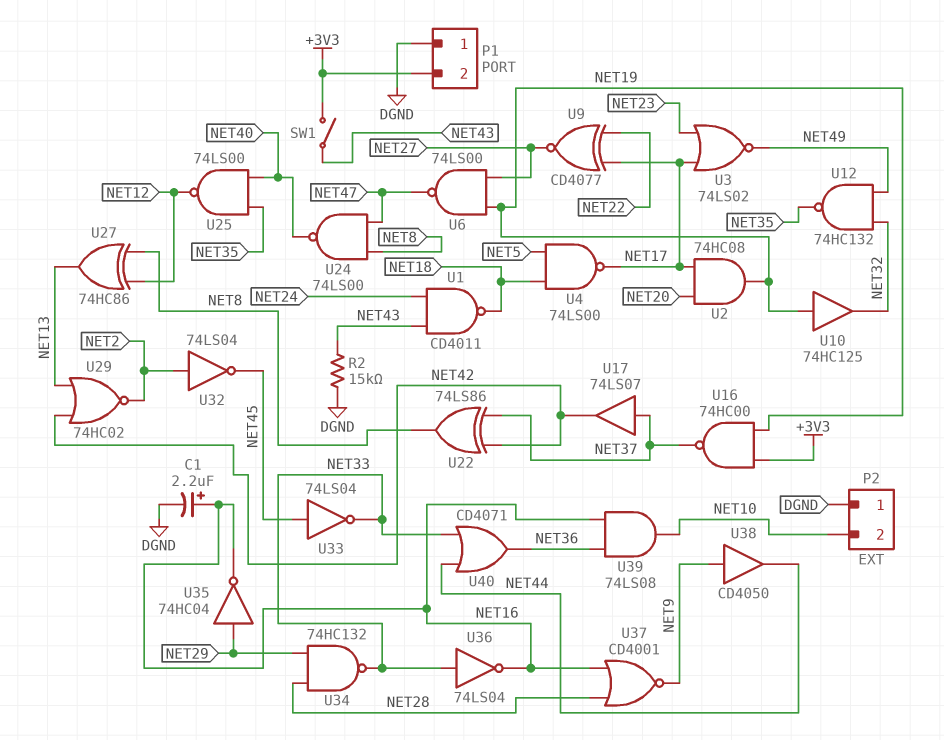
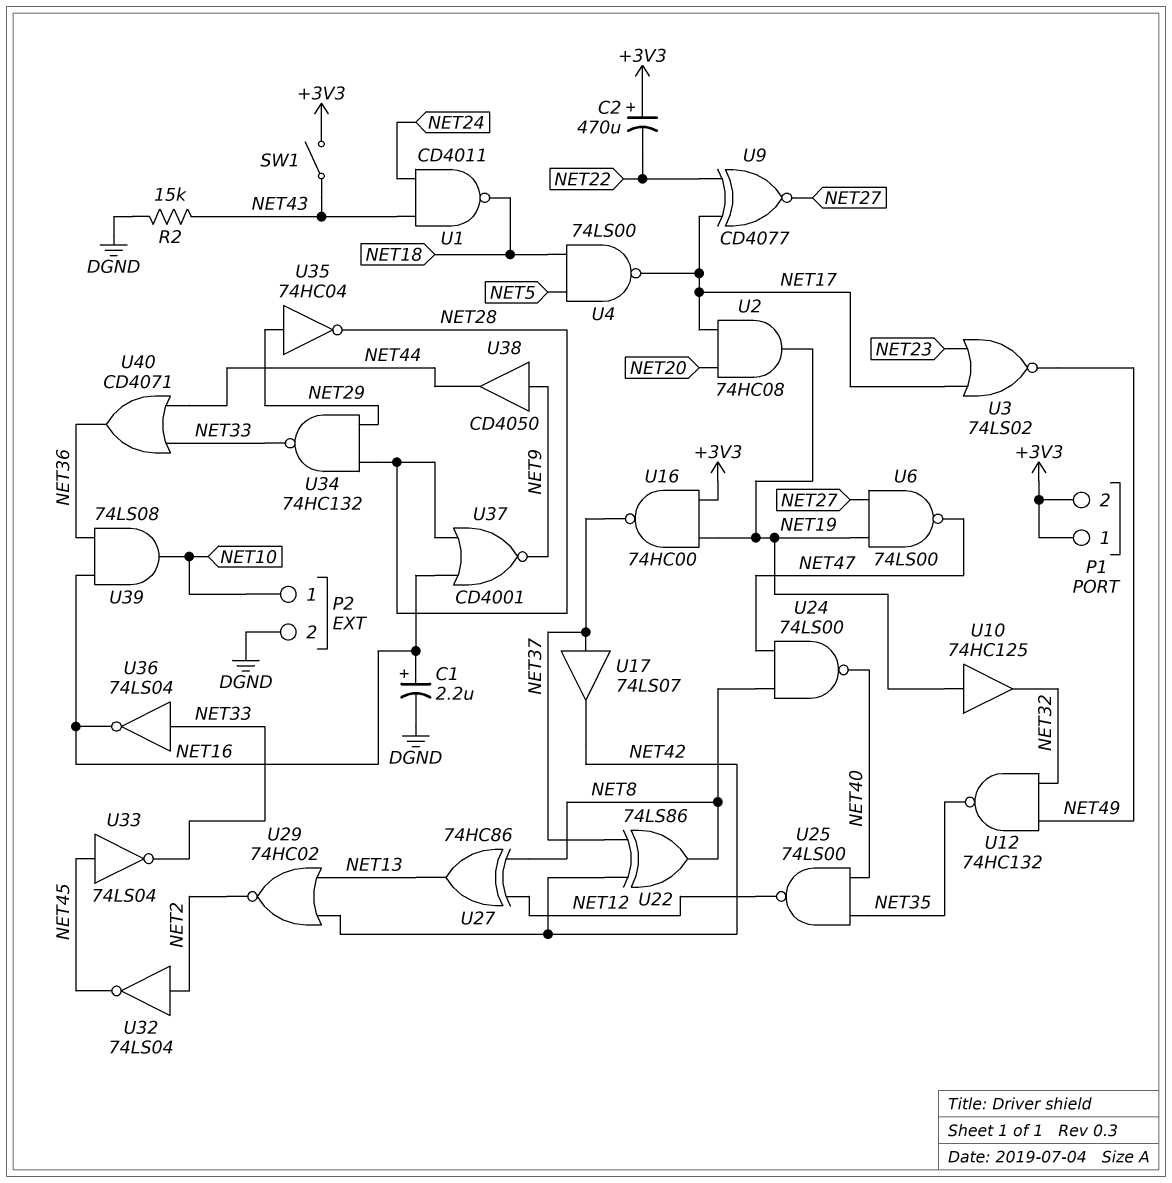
C2: none -> 470uF (plus +3V3, minus NET22)
P1 pin 1: DGND -> +3V3
P2 pin 1: DGND -> NET10
P2 pin 2: NET10 -> DGND
U35: NOT 74HC04 (in NET29, out NET16) -> NOT 74HC04 (in NET29, out NET28)

